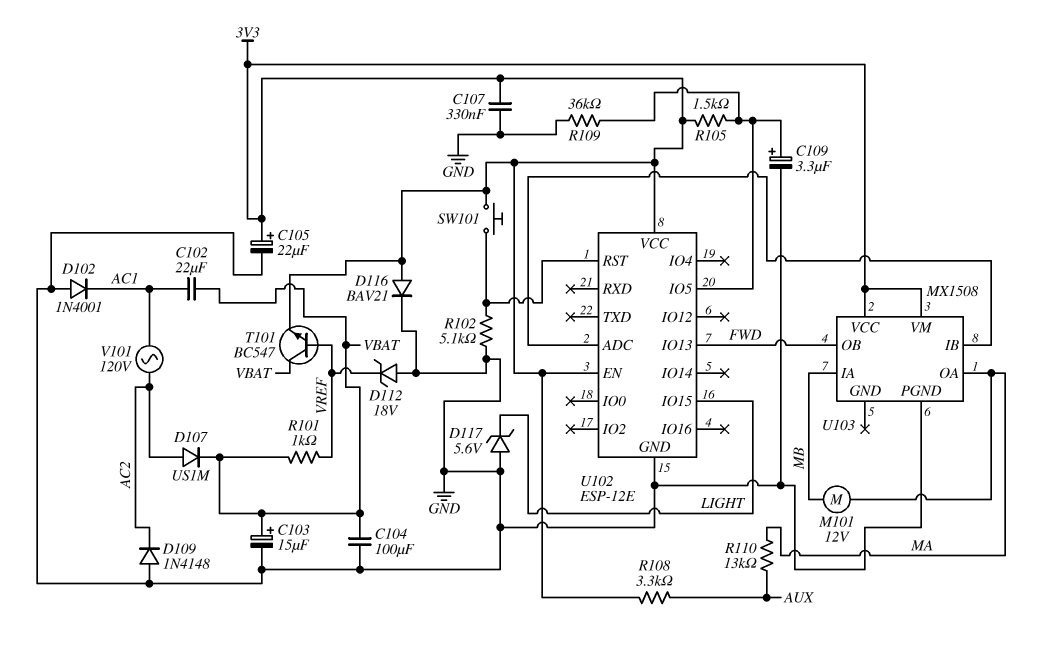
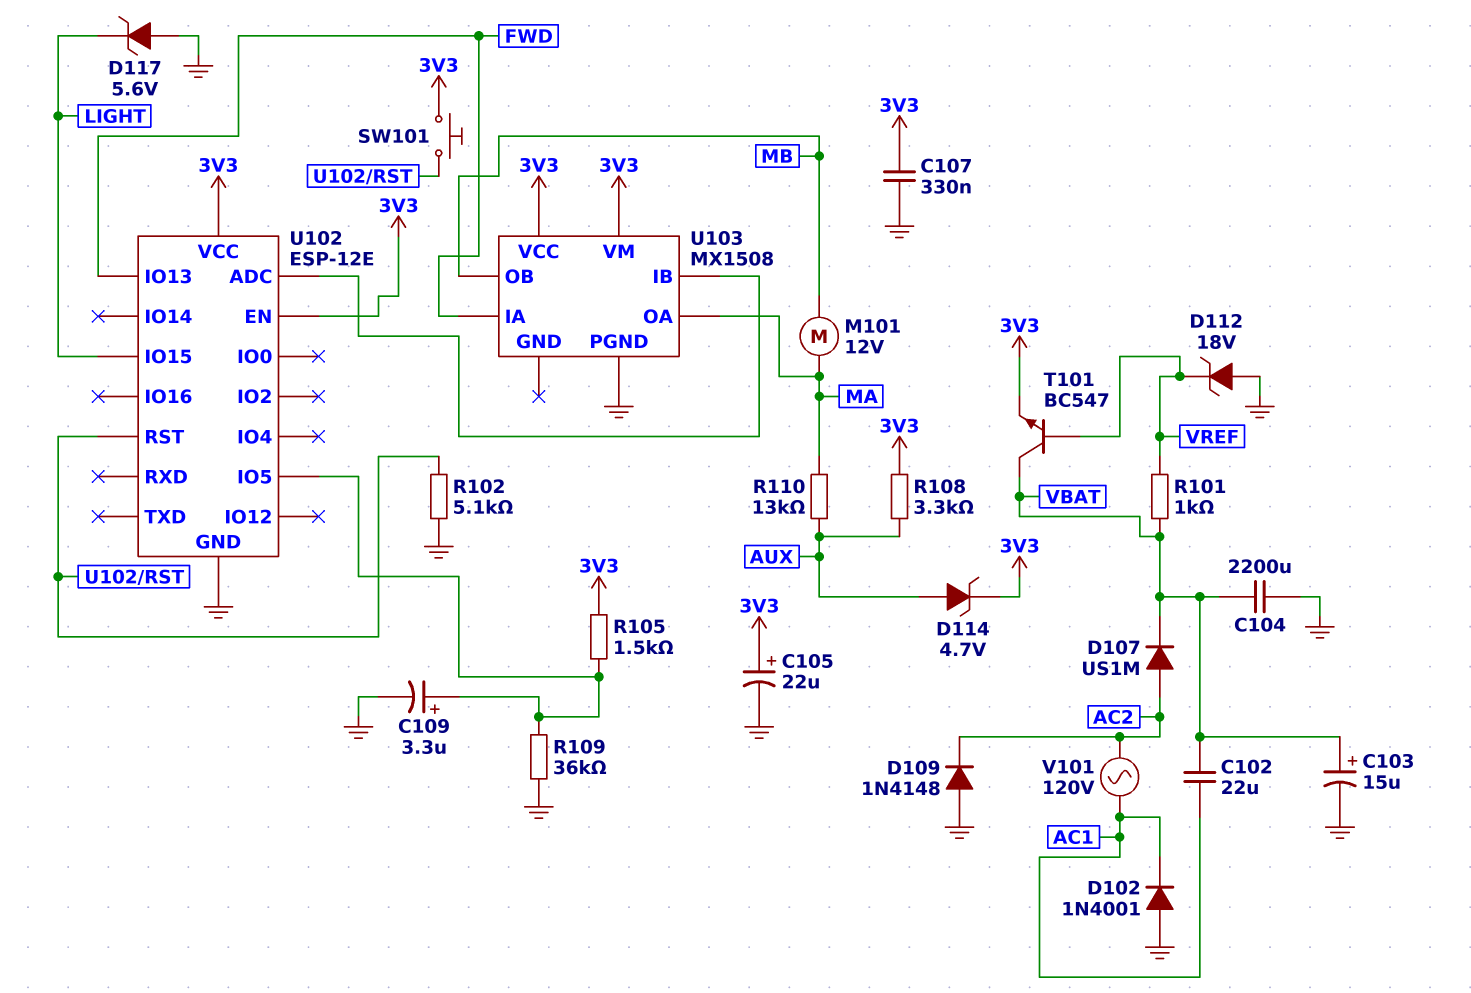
C104: 100uF (GND, VBAT) -> 2200uF (GND, VBAT)
D114: none -> zener 4.7V (A AUX, K 3V3)
D116: diode BAV21 (A 3V3, K GND) -> none
U103 pin IA: MB -> FWD
U103 pin OB: FWD -> MB

